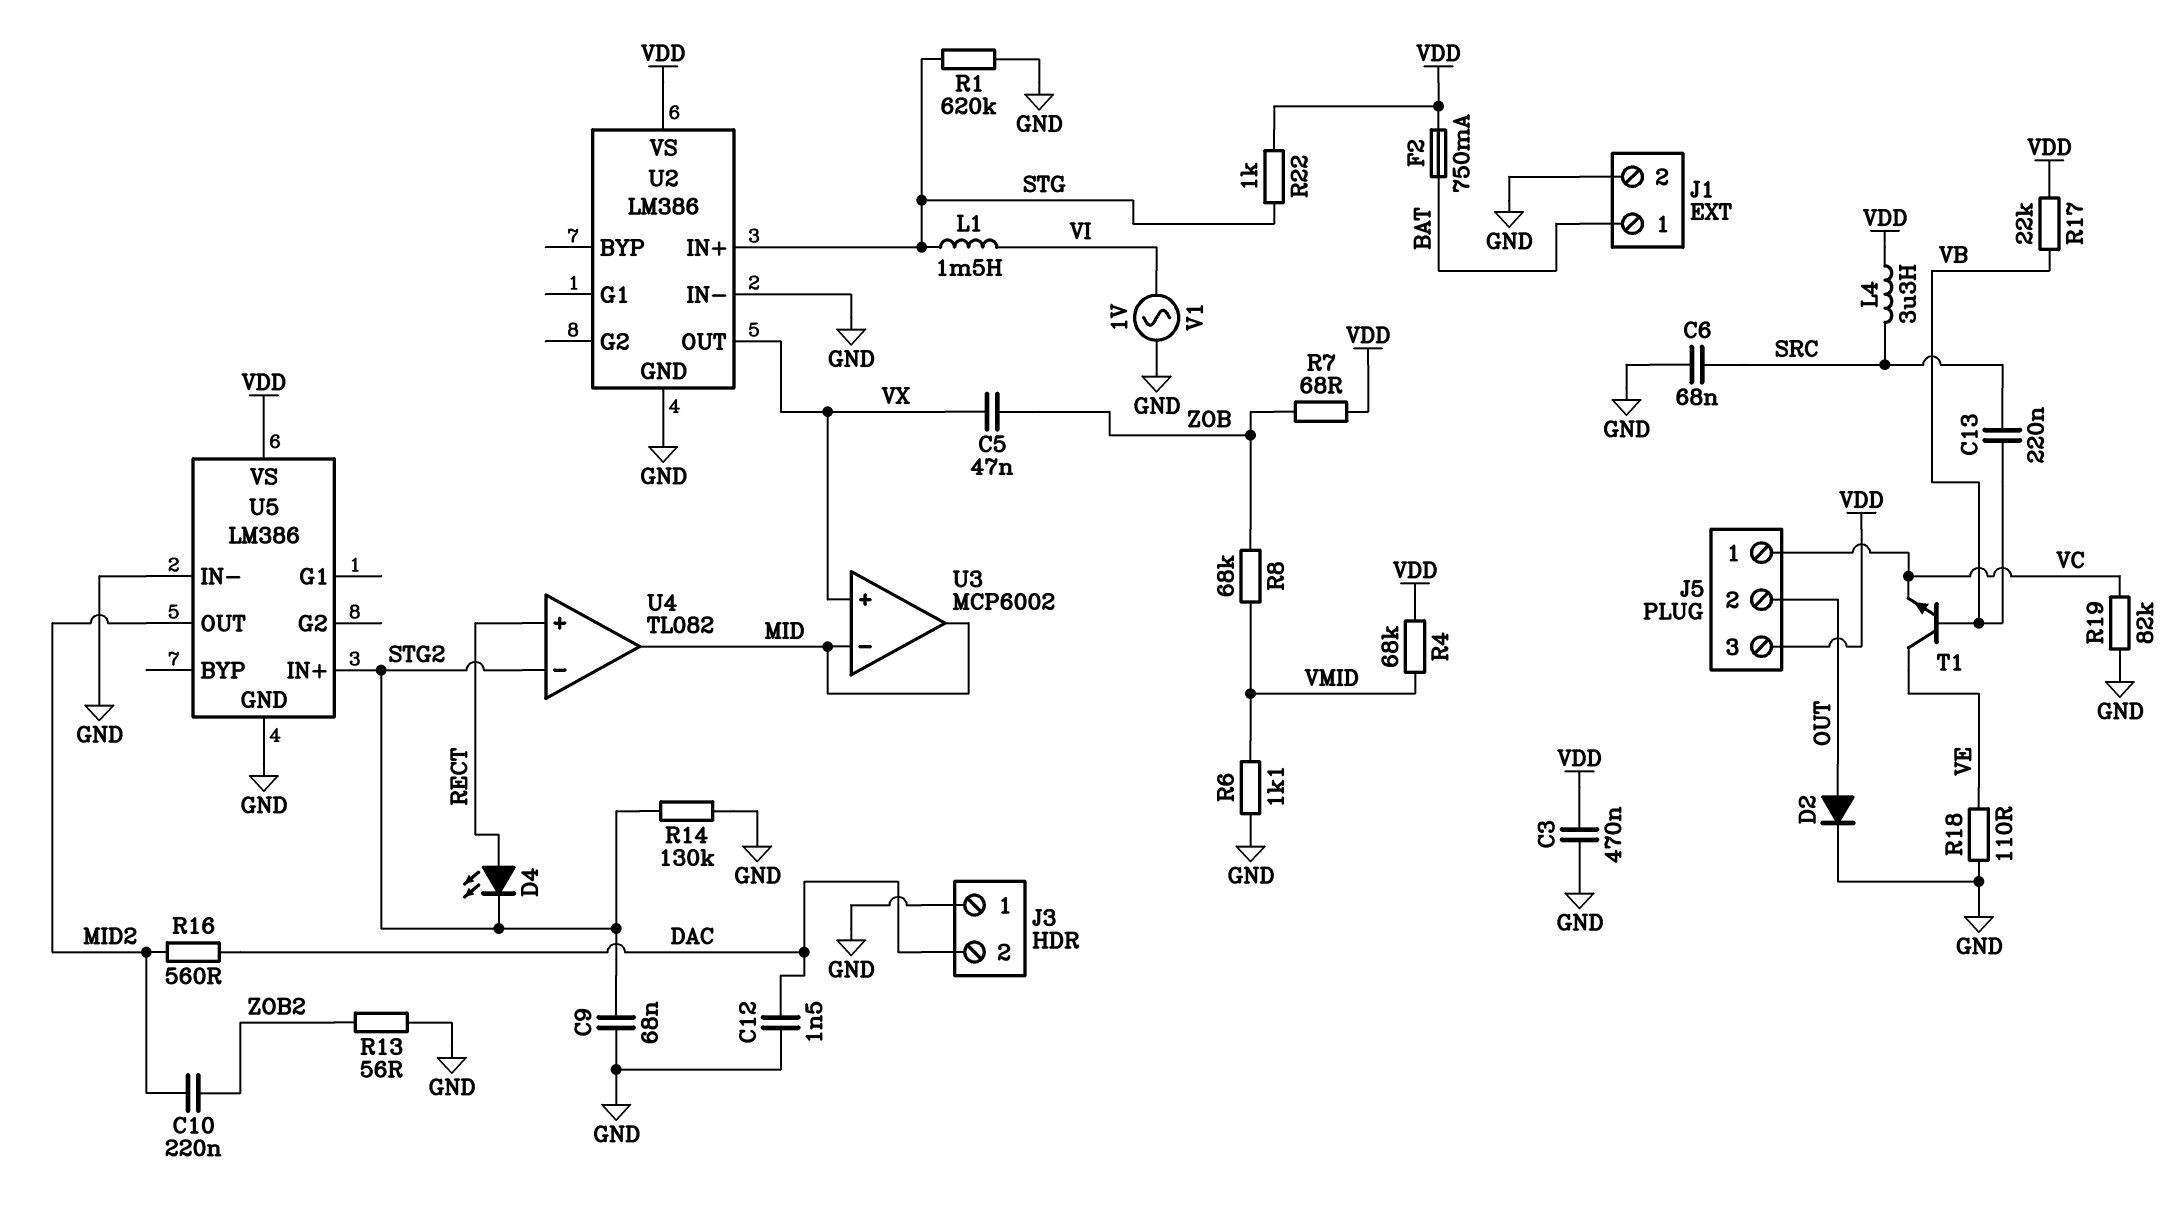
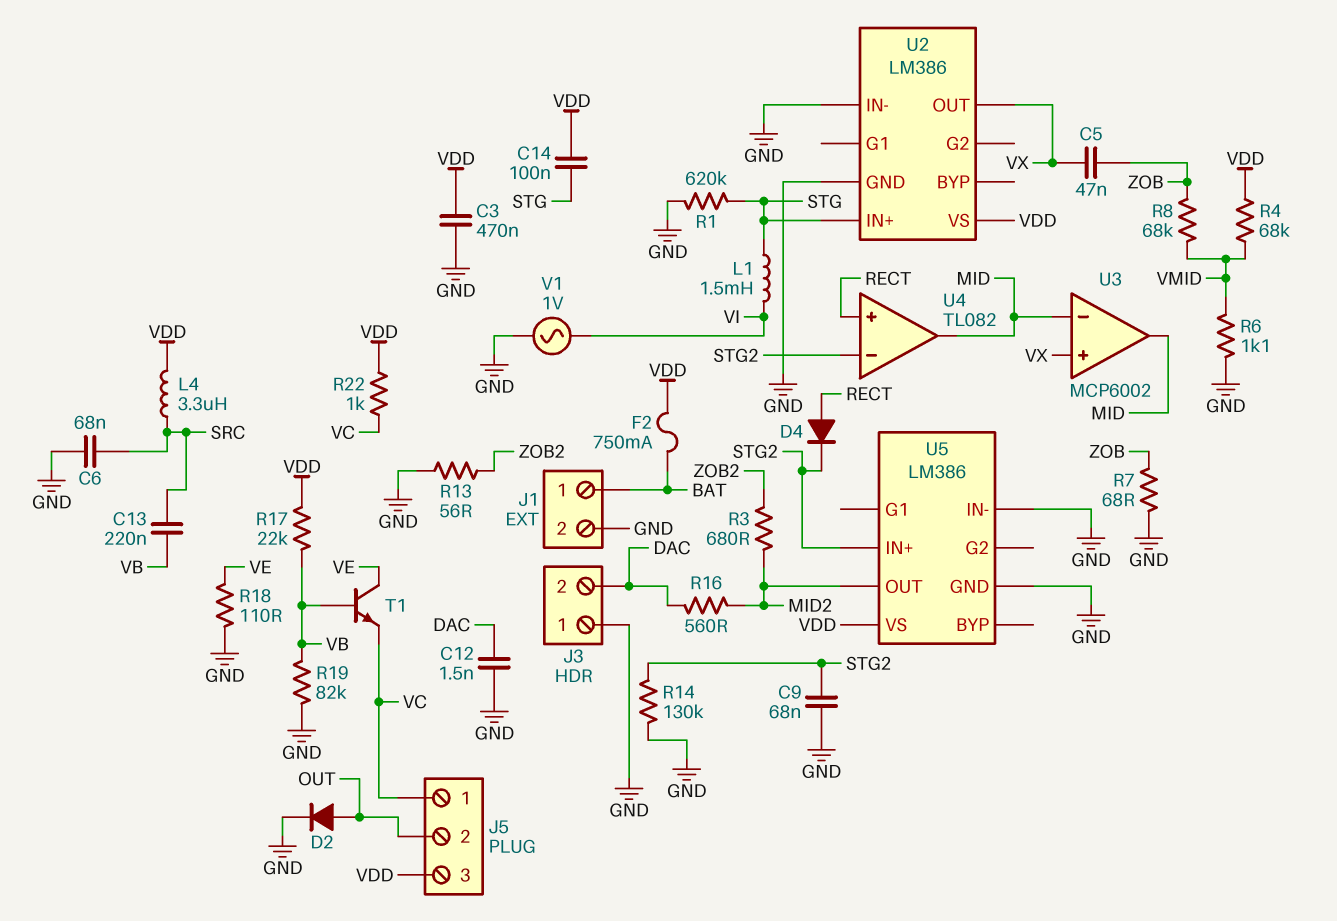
C10: 220nF (MID2, ZOB2) -> none
C14: none -> 100nF (STG, VDD)
D4: LED (A RECT, K STG2) -> diode (A RECT, K STG2)
R3: none -> 680 (MID2, ZOB2)
R7: 68 (VDD, ZOB) -> 68 (GND, ZOB)
R19: 82k (GND, VC) -> 82k (GND, VB)
R22: 1k (STG, VDD) -> 1k (VC, VDD)

